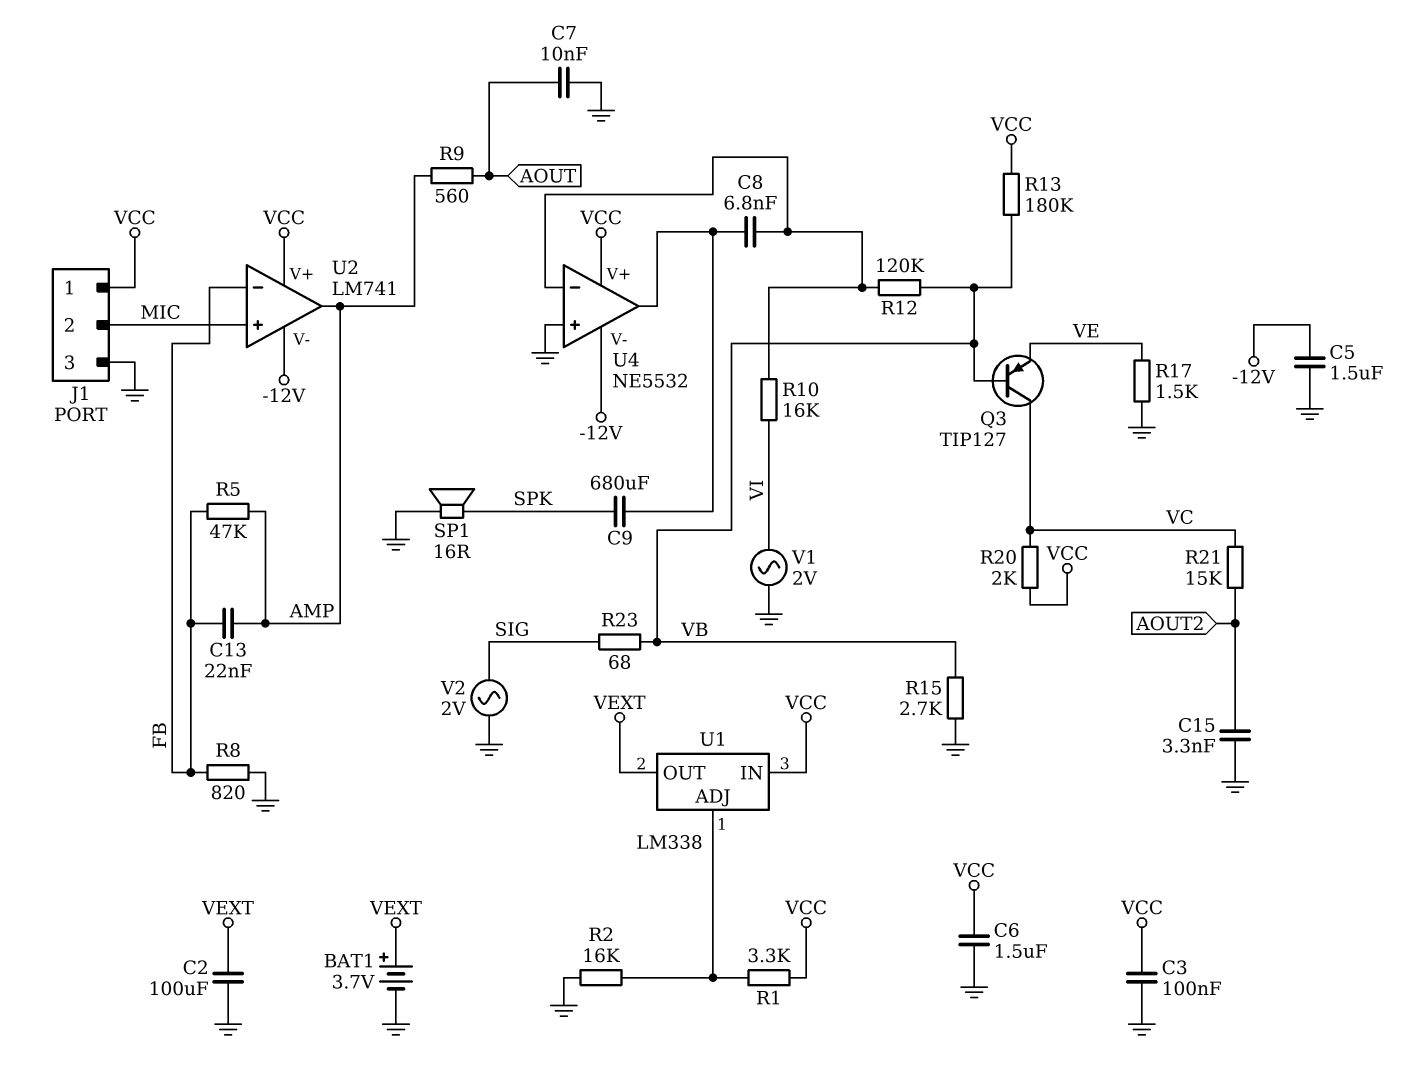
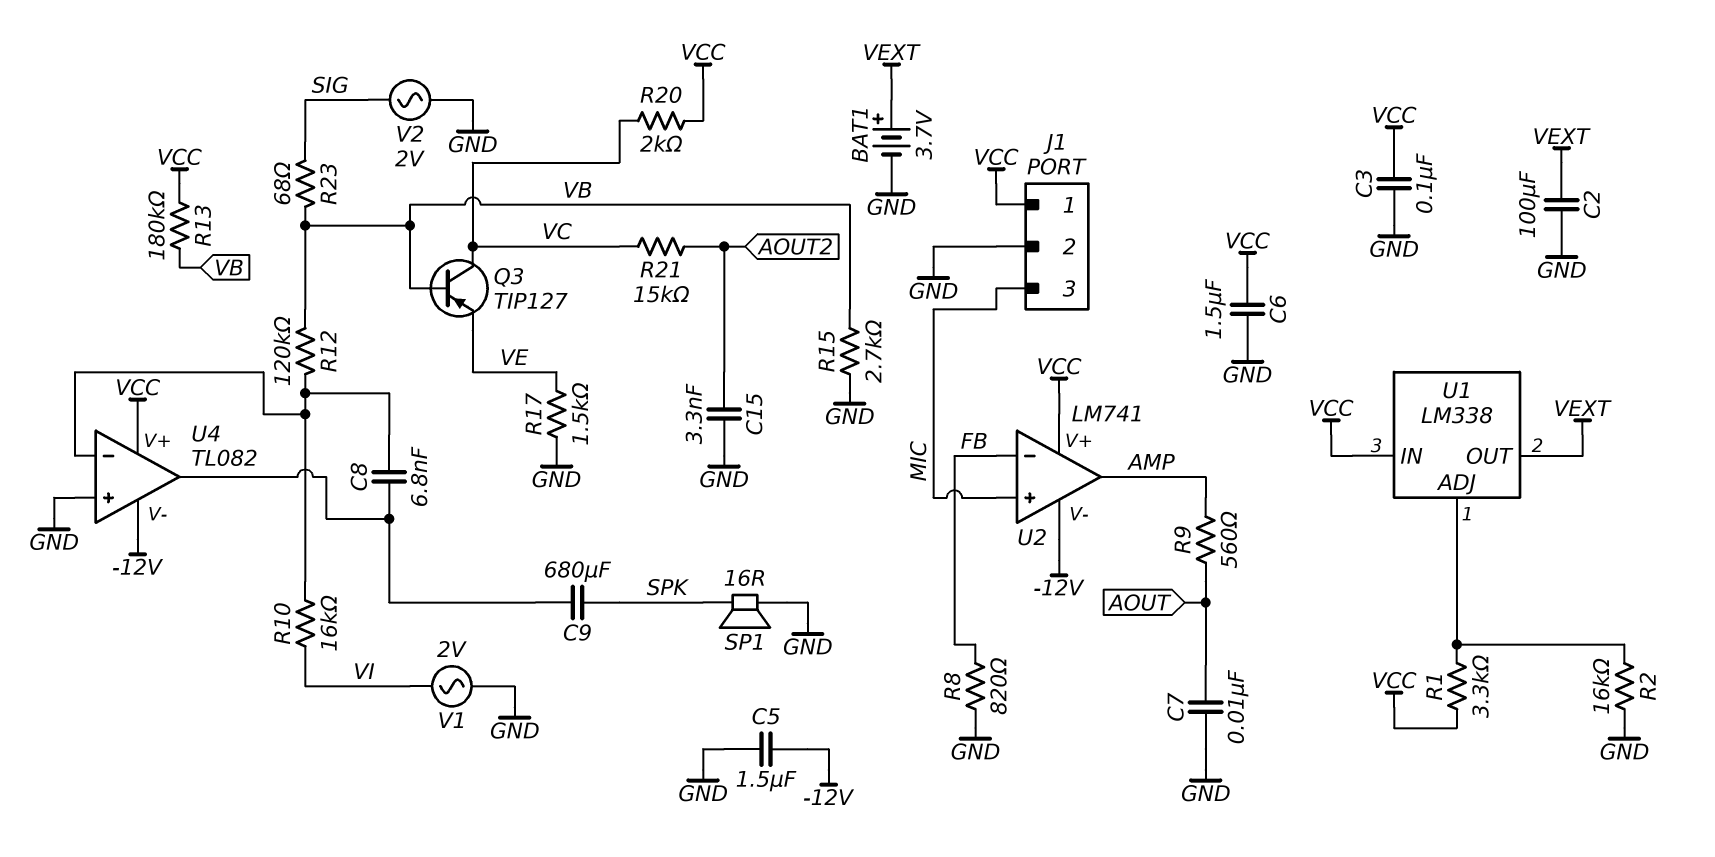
C13: 22nF (AMP, FB) -> none
J1 pin 2: MIC -> GND
J1 pin 3: GND -> MIC
R5: 47k (AMP, FB) -> none
U4: NE5532 -> TL082

